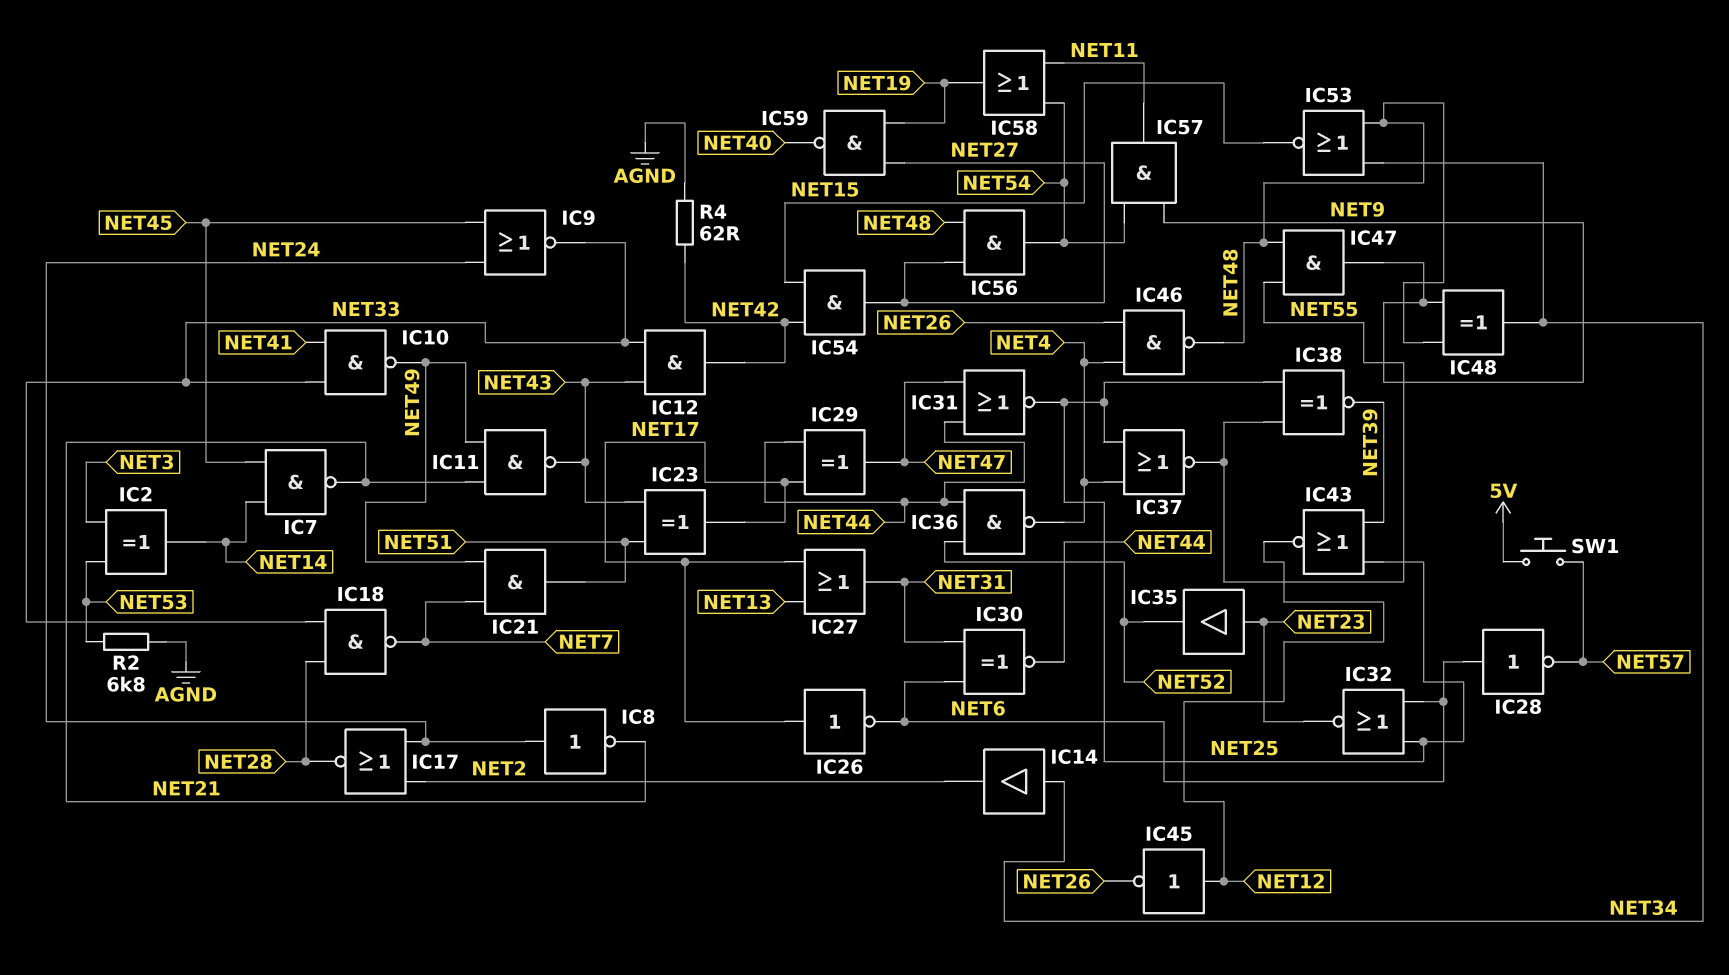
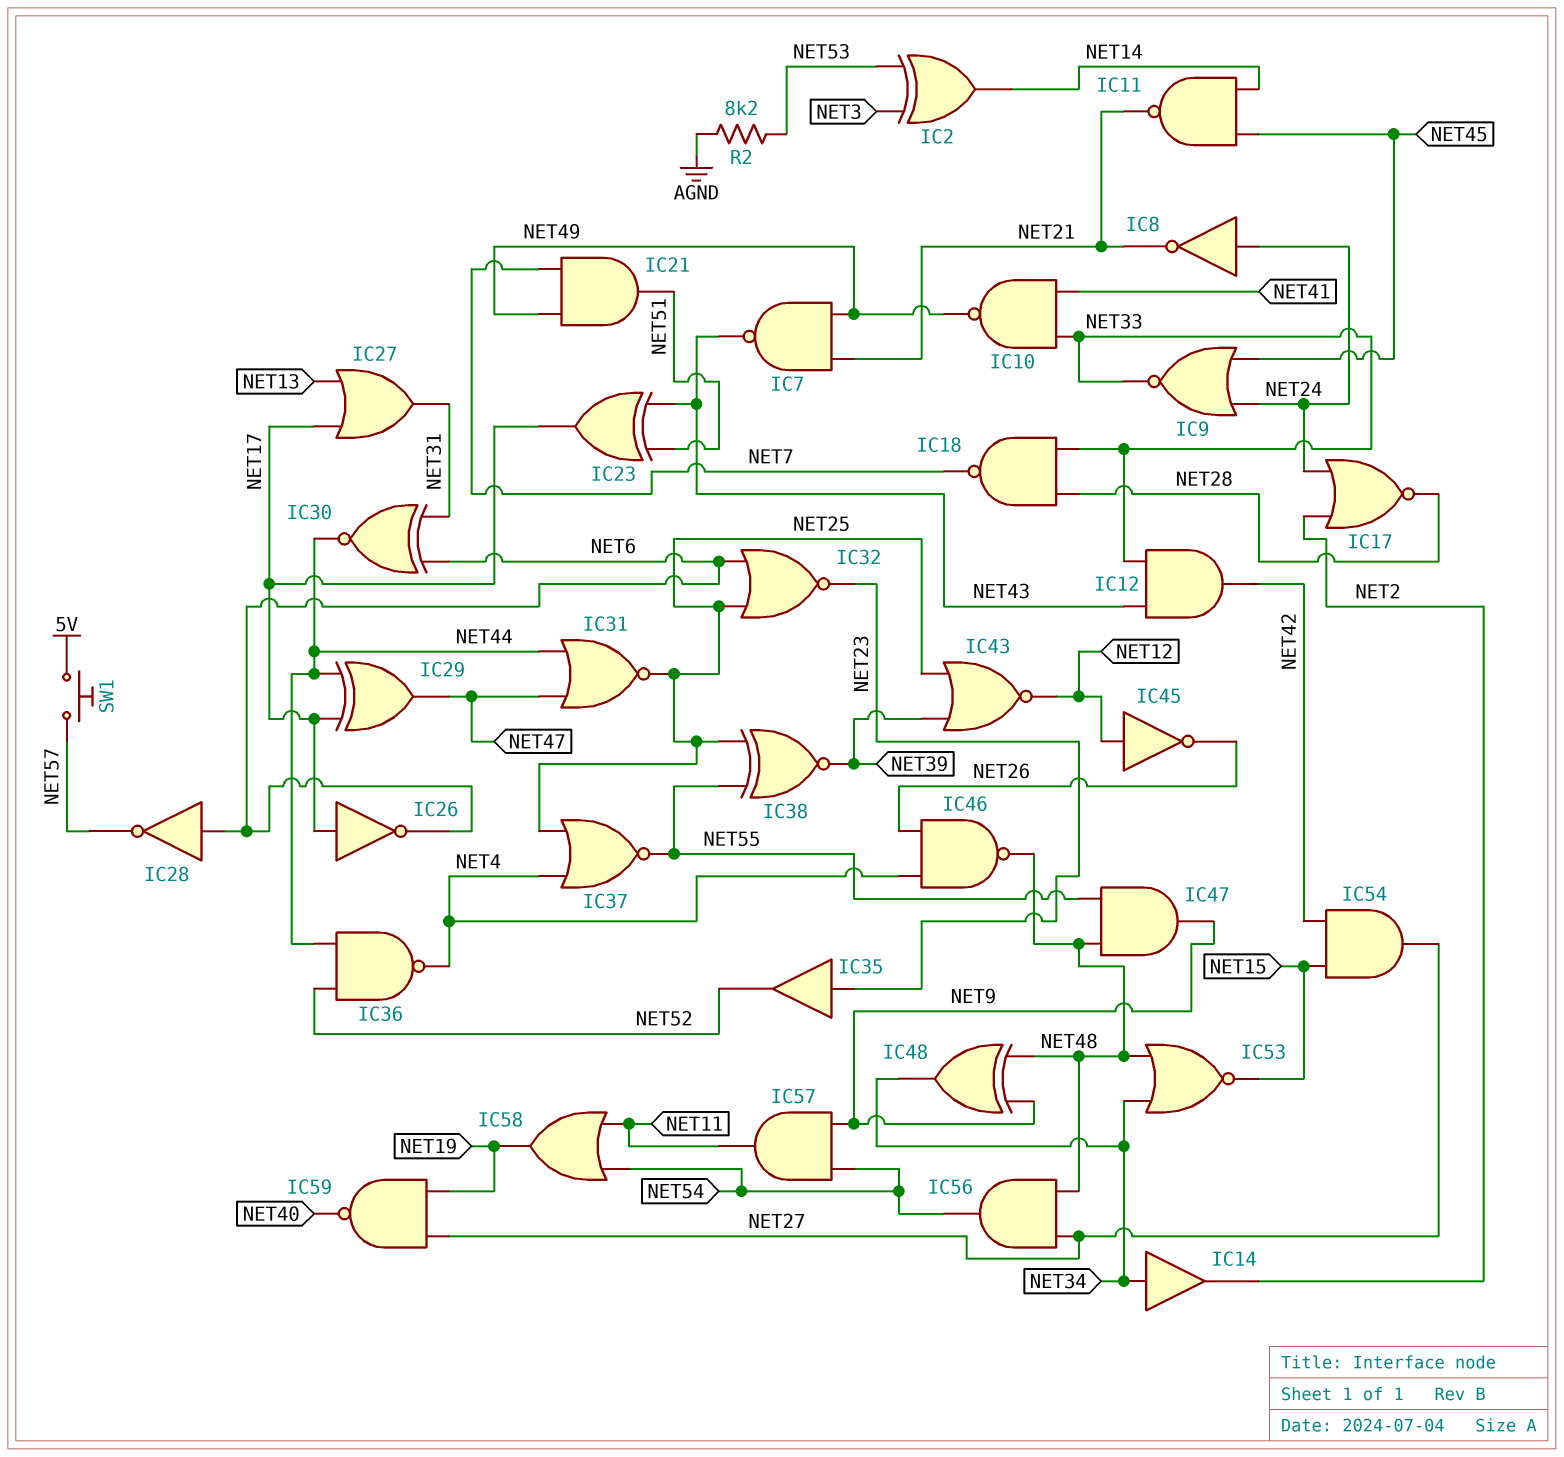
IC7: NAND (in NET14, in NET45, out NET21) -> NAND (in NET21, in NET49, out NET43)
IC11: NAND (in NET21, in NET49, out NET43) -> NAND (in NET14, in NET45, out NET21)
R2: 6.8k (AGND, NET53) -> 8.2k (AGND, NET53)
R4: 62 (AGND, NET42) -> none

